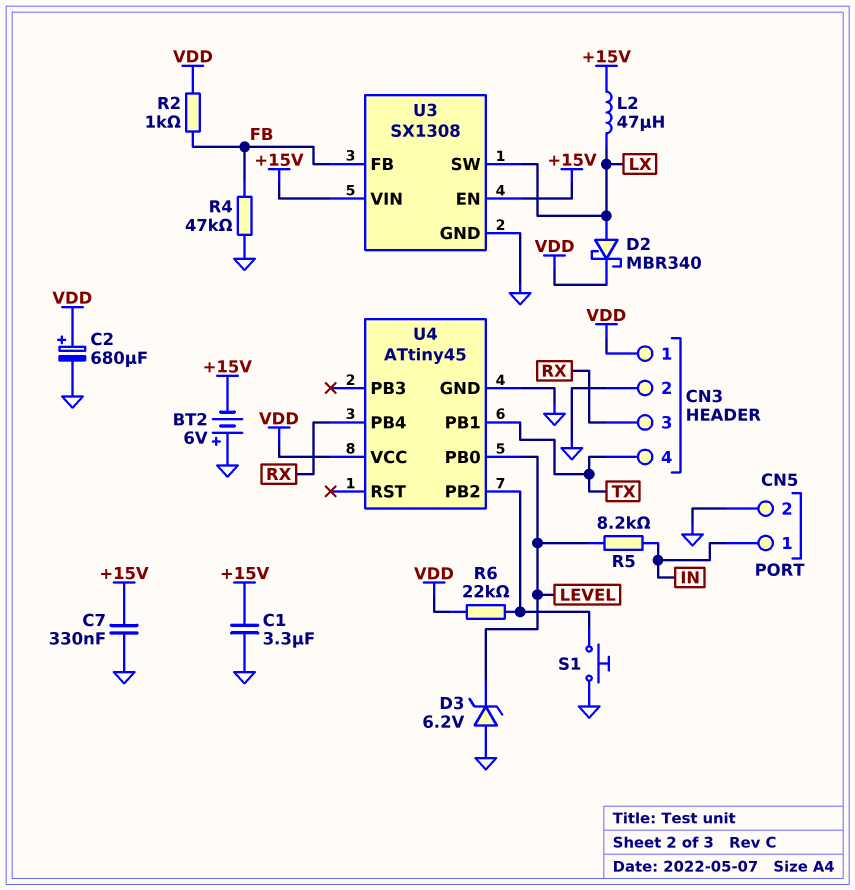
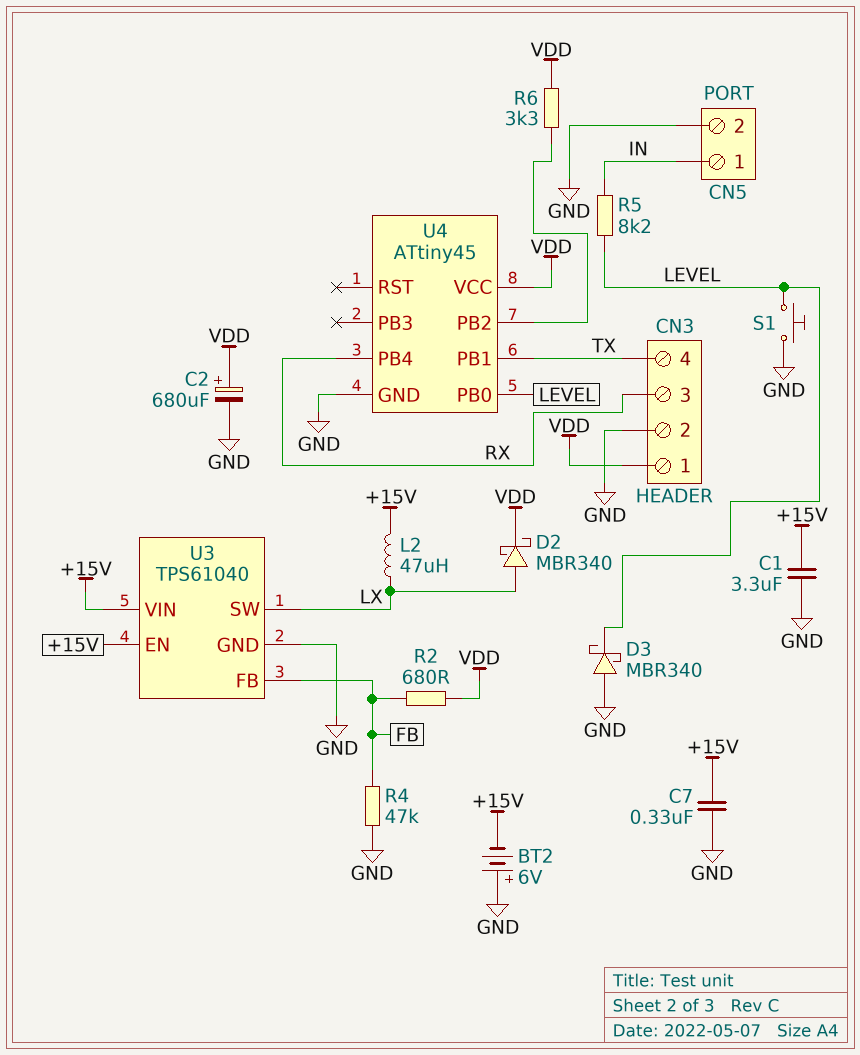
D3: zener 6.2V (A GND, K LEVEL) -> schottky MBR340 (A GND, K LEVEL)
R2: 1k (FB, VDD) -> 680 (FB, VDD)
R6: 22k (U4/PB2, VDD) -> 3.3k (U4/PB2, VDD)
S1: button (GND, U4/PB2) -> button (GND, LEVEL)
U3: SX1308 -> TPS61040

